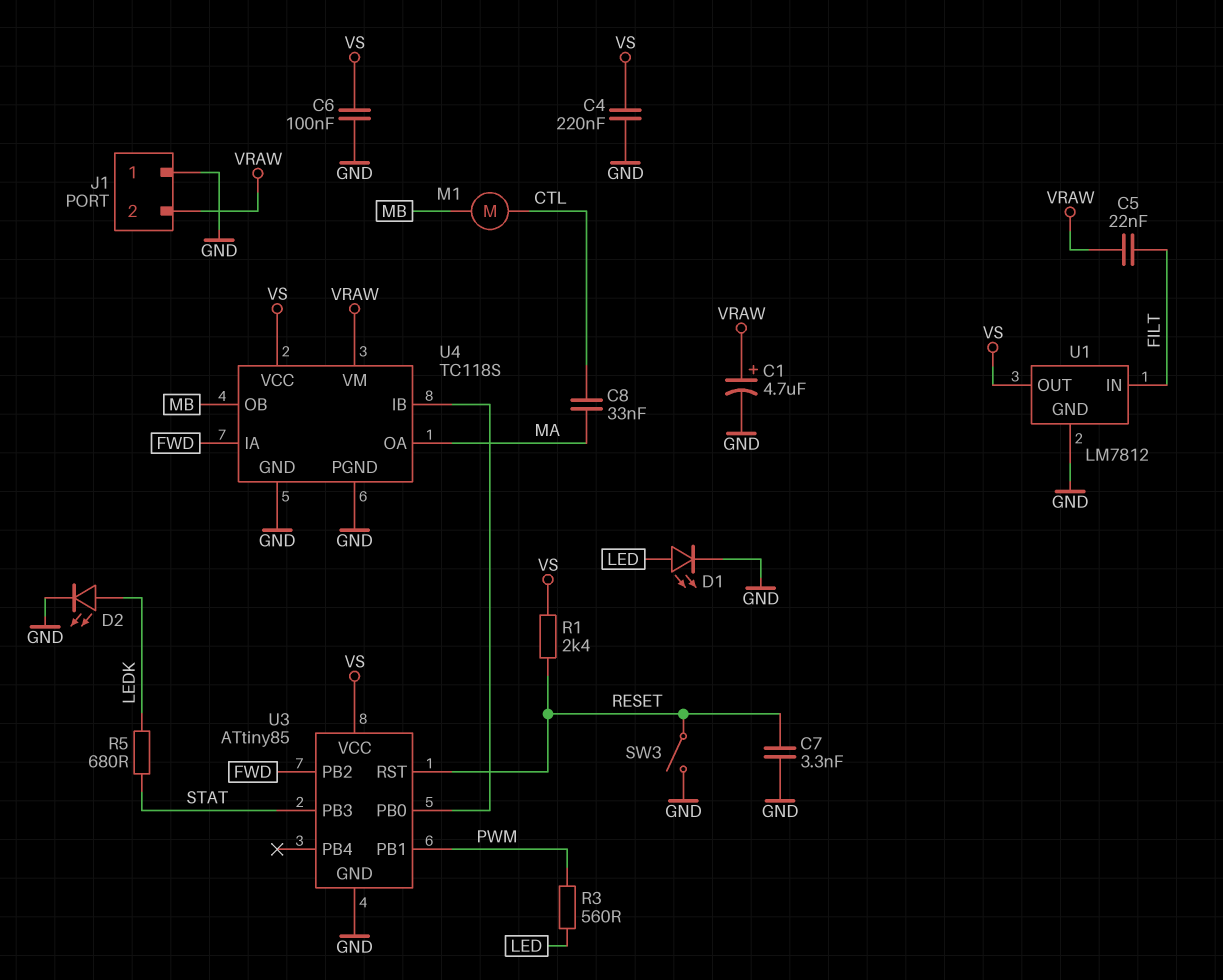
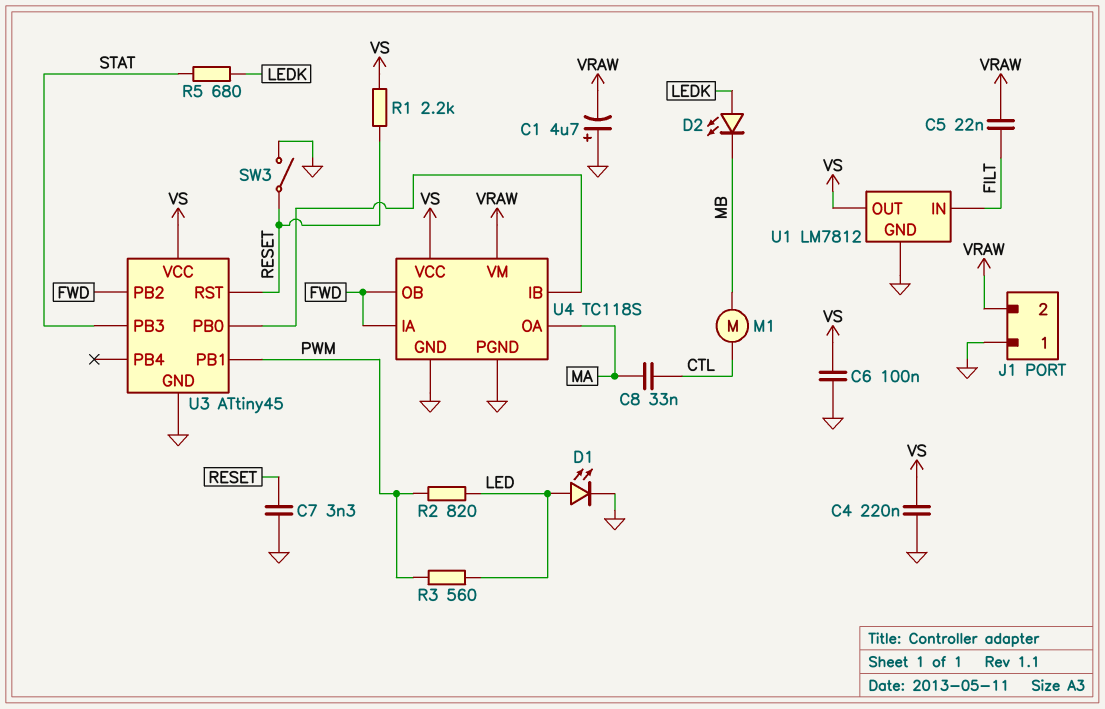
C1: 4.7uF (plus VRAW, minus GND) -> 4.7uF (plus GND, minus VRAW)
D2: LED (A LEDK, K GND) -> LED (A LEDK, K MB)
R1: 2.4k (RESET, VS) -> 2.2k (RESET, VS)
R2: none -> 820 (LED, PWM)
U3: ATtiny85 -> ATtiny45
U4 pin OB: MB -> FWD

